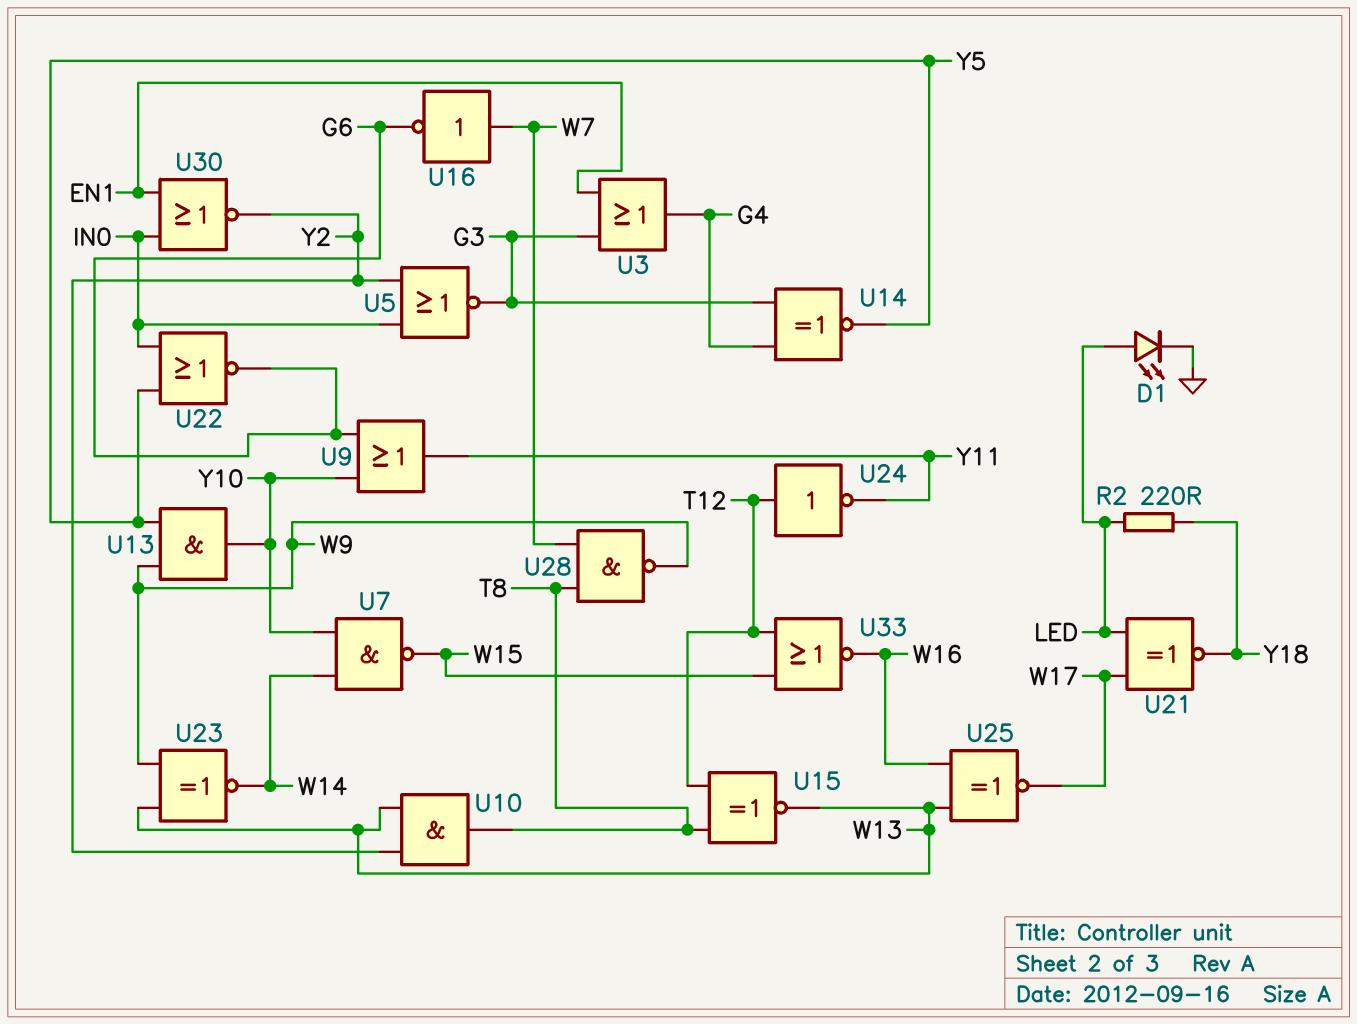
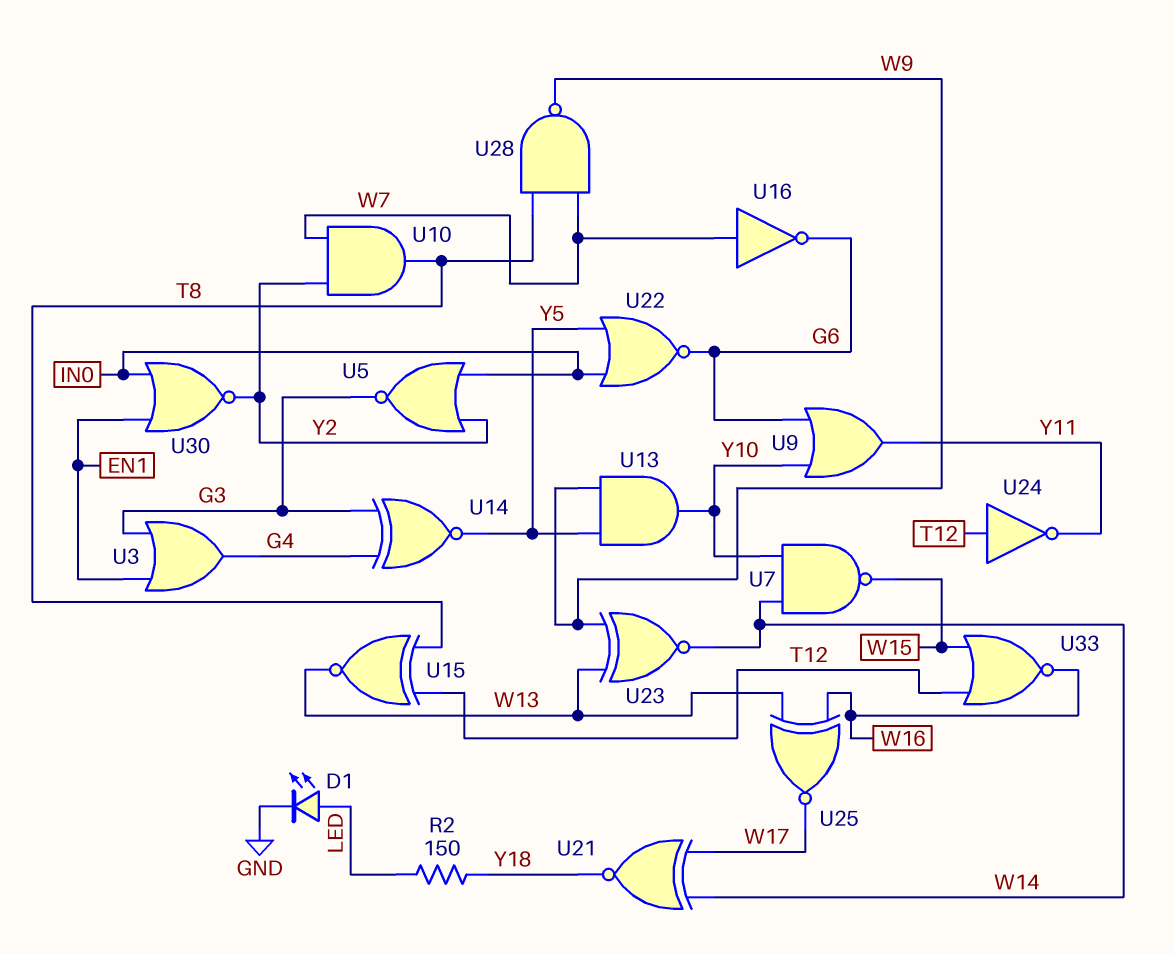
R2: 220 (LED, Y18) -> 150 (LED, Y18)
U10: AND (in W13, in Y2, out T8) -> AND (in W7, in Y2, out T8)
U21: XNOR (in LED, in W17, out Y18) -> XNOR (in W14, in W17, out Y18)

